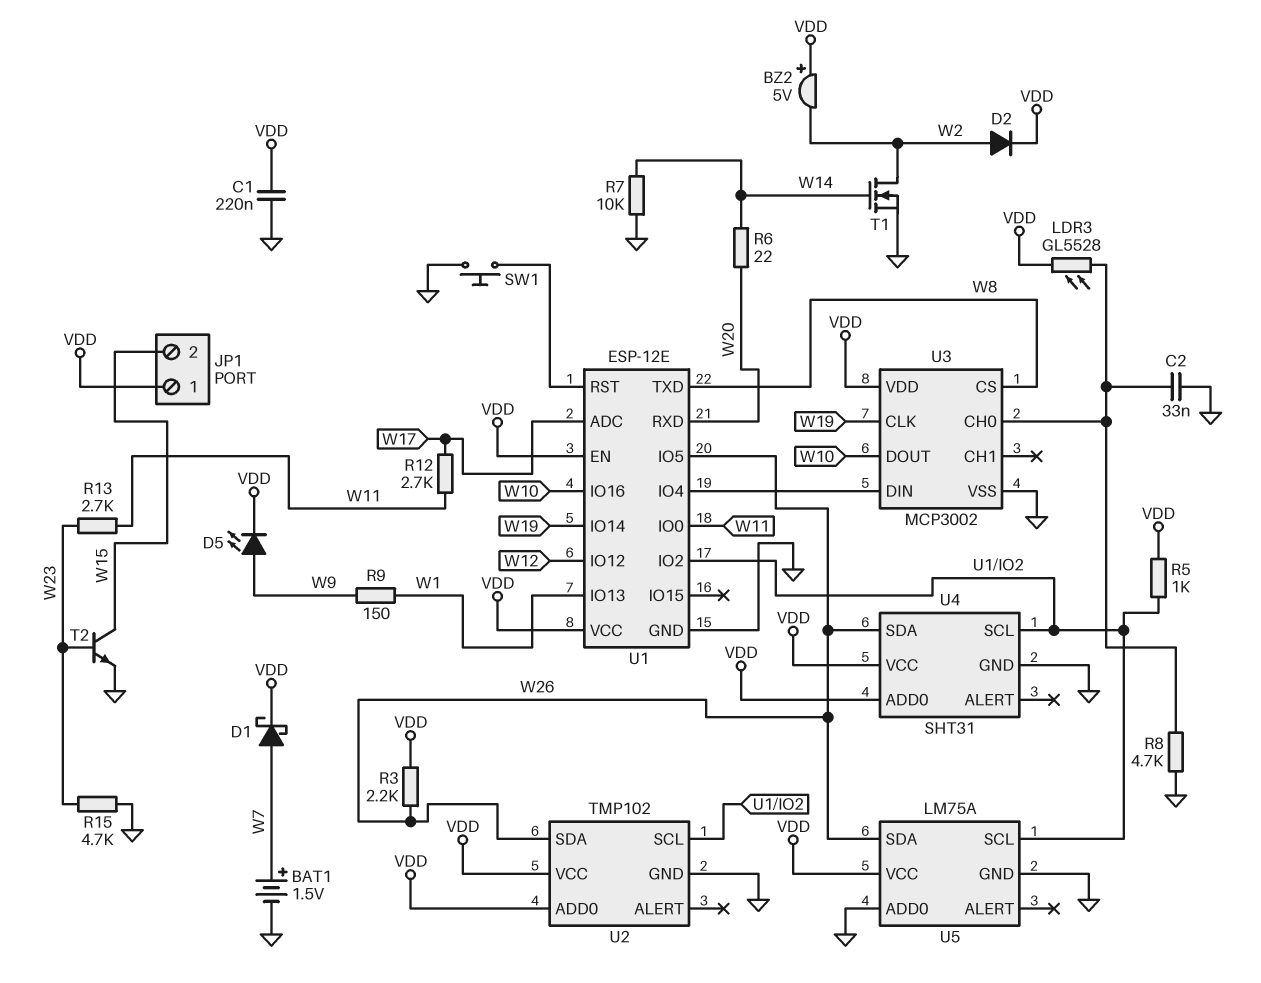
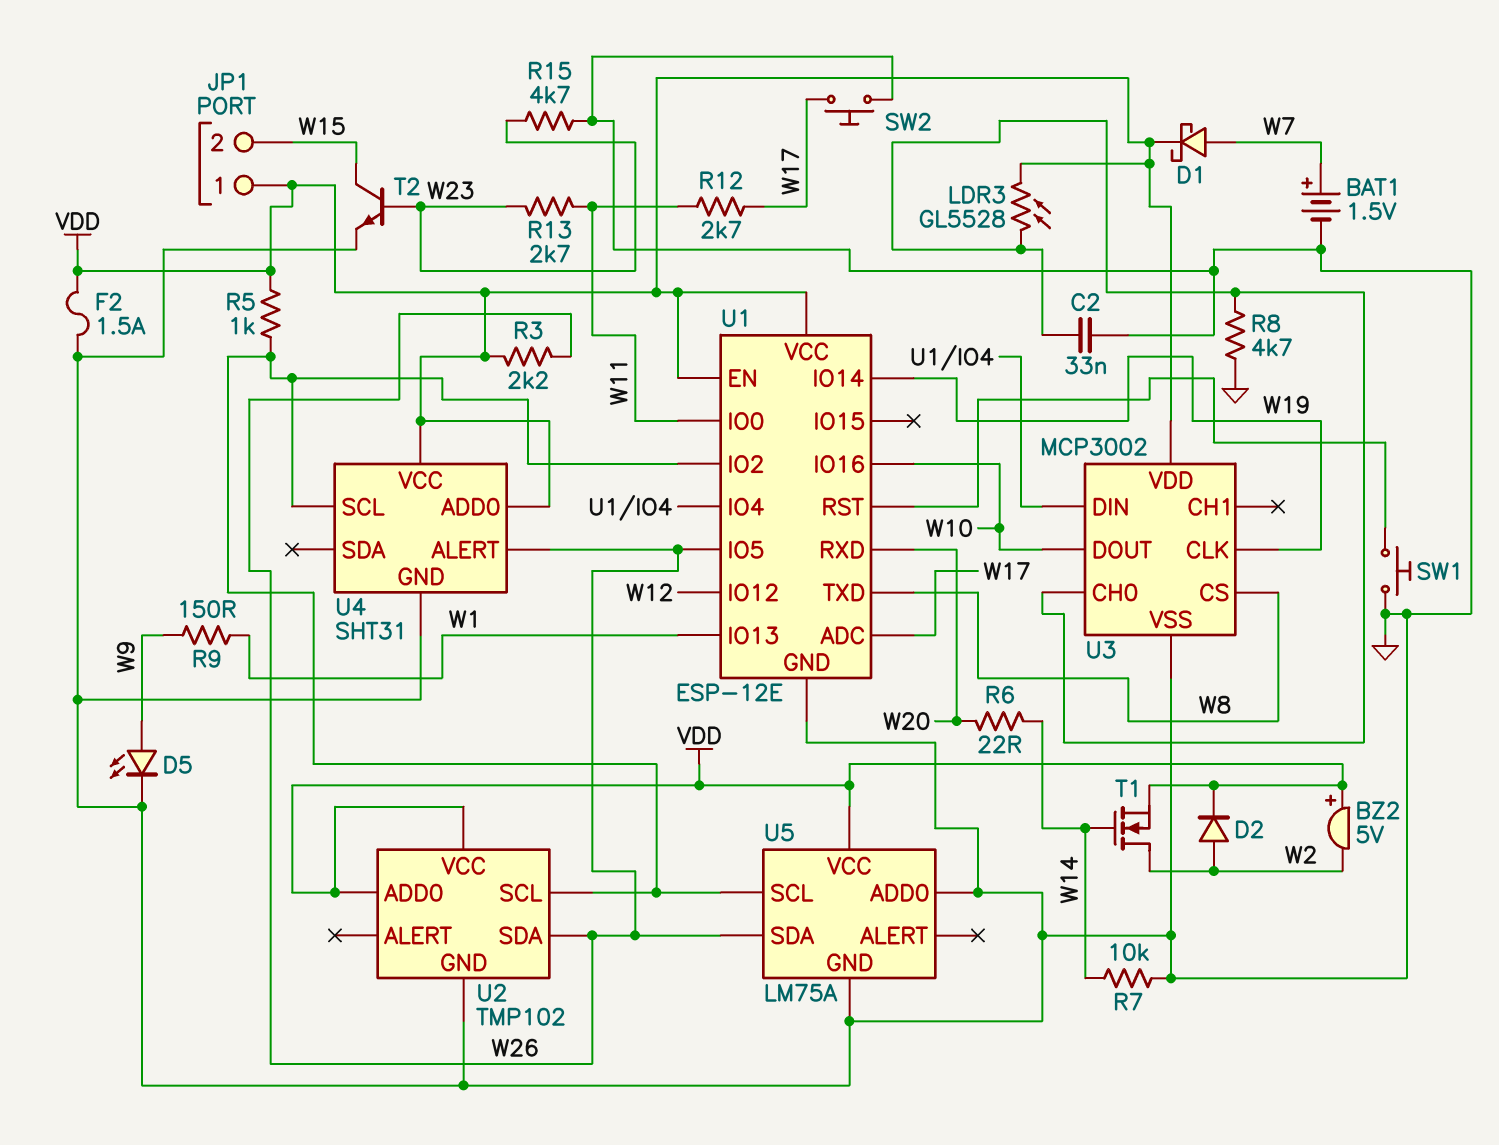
C1: 220nF (GND, VDD) -> none
D5: LED (A W9, K VDD) -> LED (A W9, K GND)
F2: none -> 1.5A (GND, VDD)
SW2: none -> button (GND, W17)
T1: NMOS (G W14, D W2, S GND) -> NMOS (G W14, D W2, S VDD)
U4 pin ALERT: none -> W26
U4 pin SDA: W26 -> none

